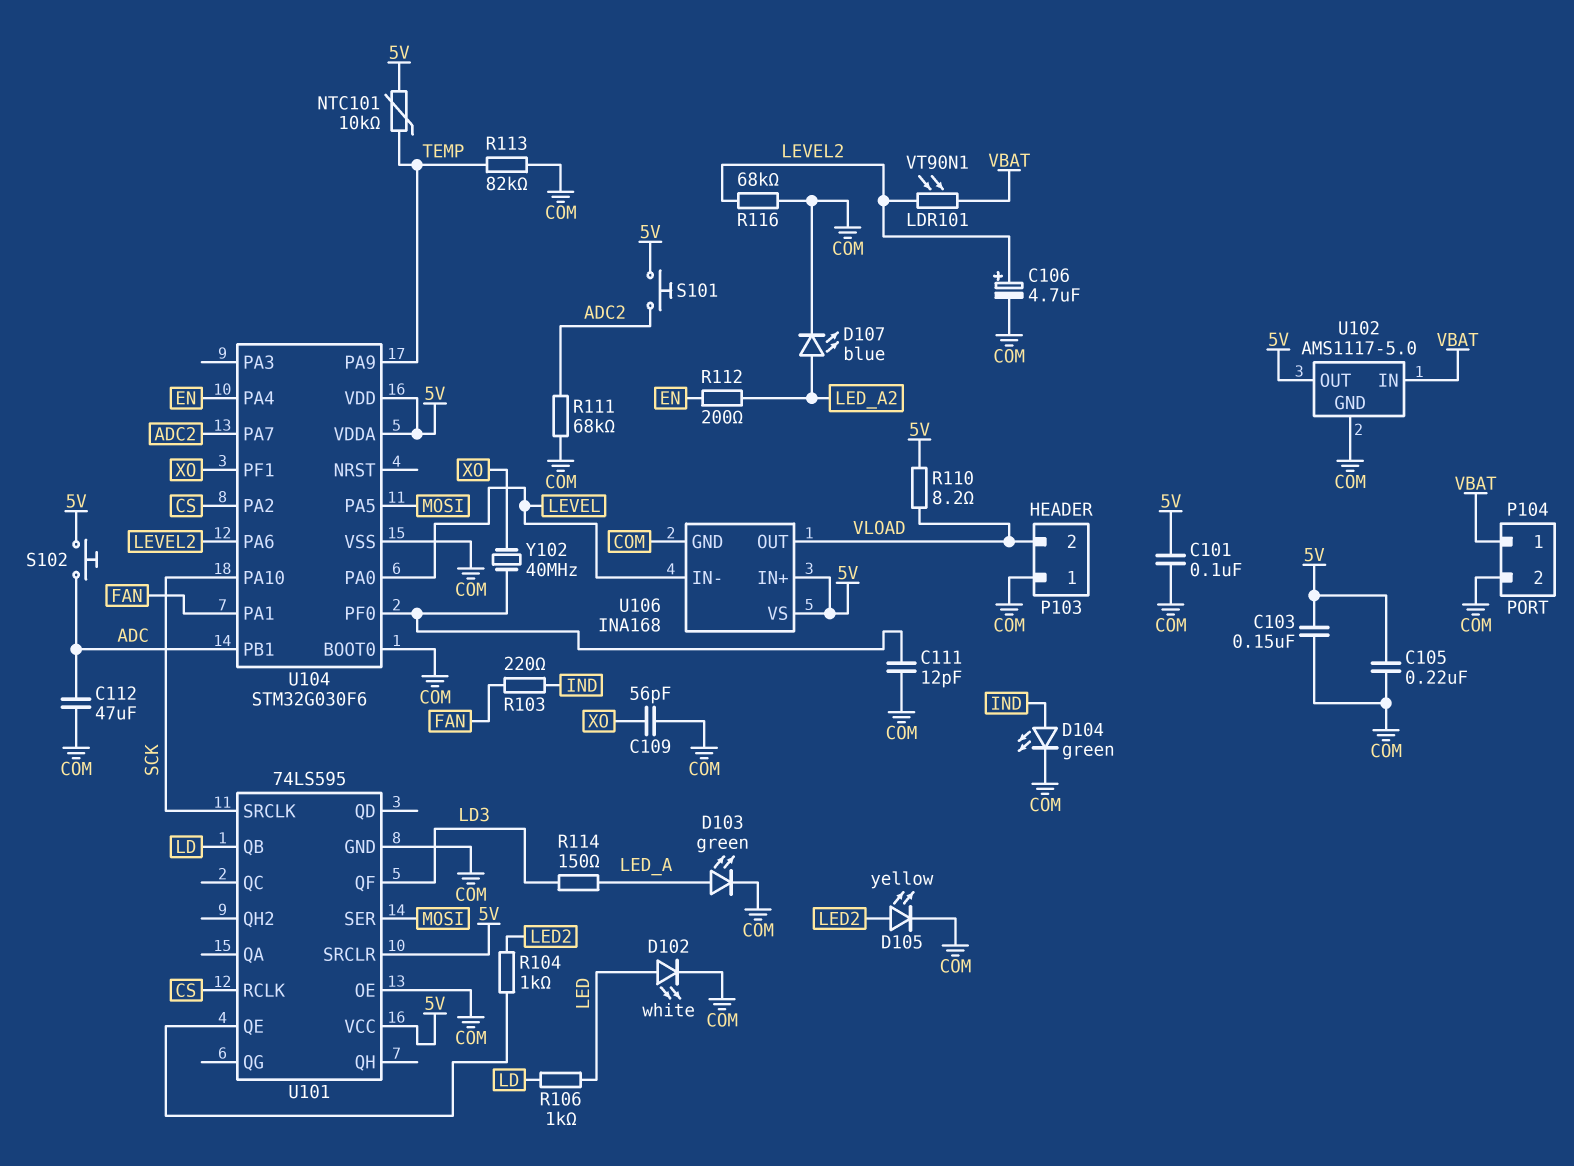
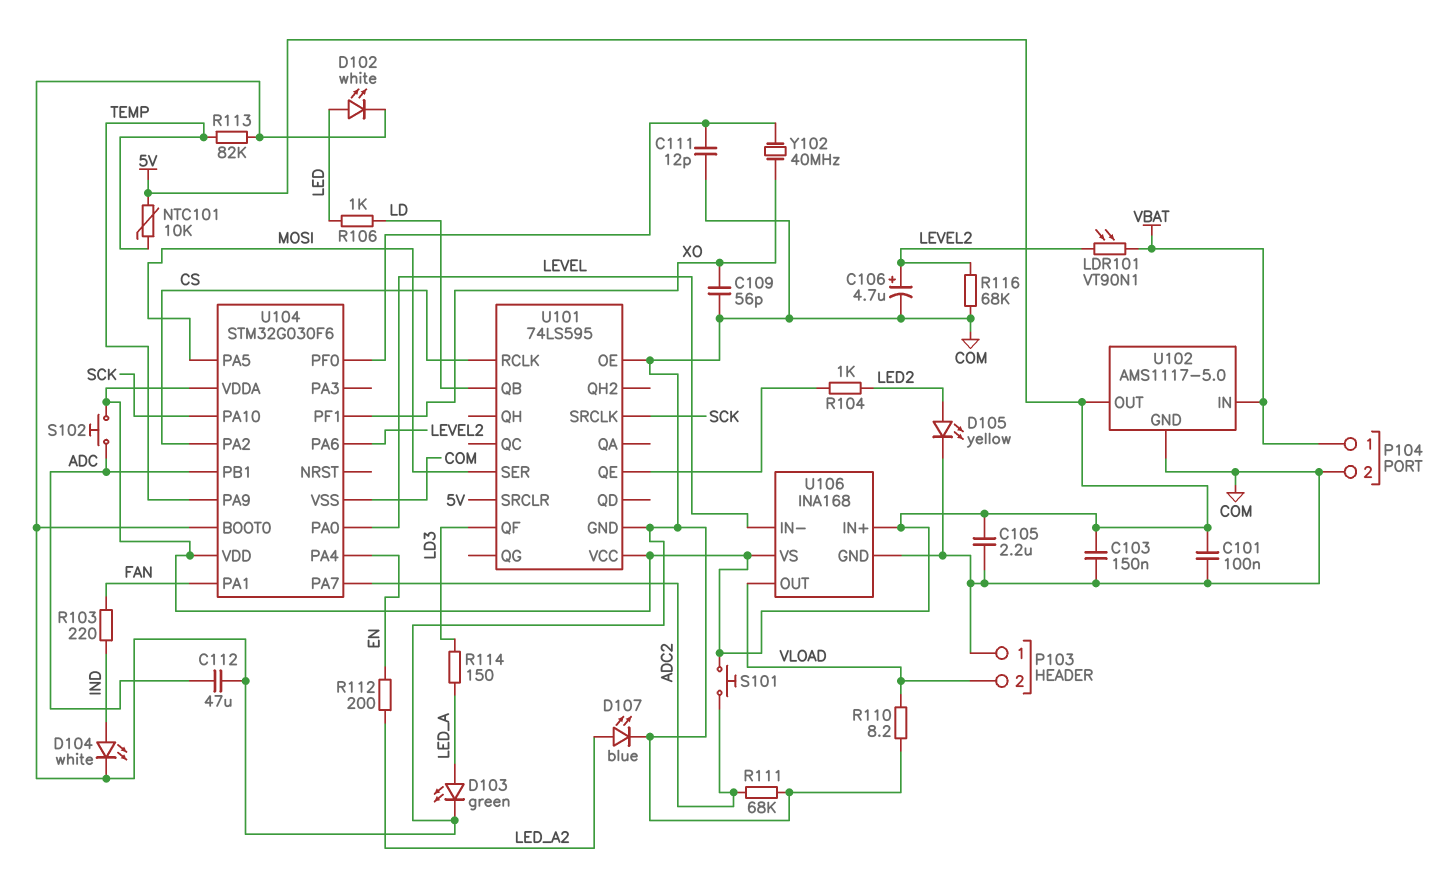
C105: 220nF (5V, COM) -> 2.2uF (5V, COM)
D104: LED green (A IND, K COM) -> LED white (A IND, K COM)
R110: 8.2 (5V, VLOAD) -> 8.2 (COM, VLOAD)

